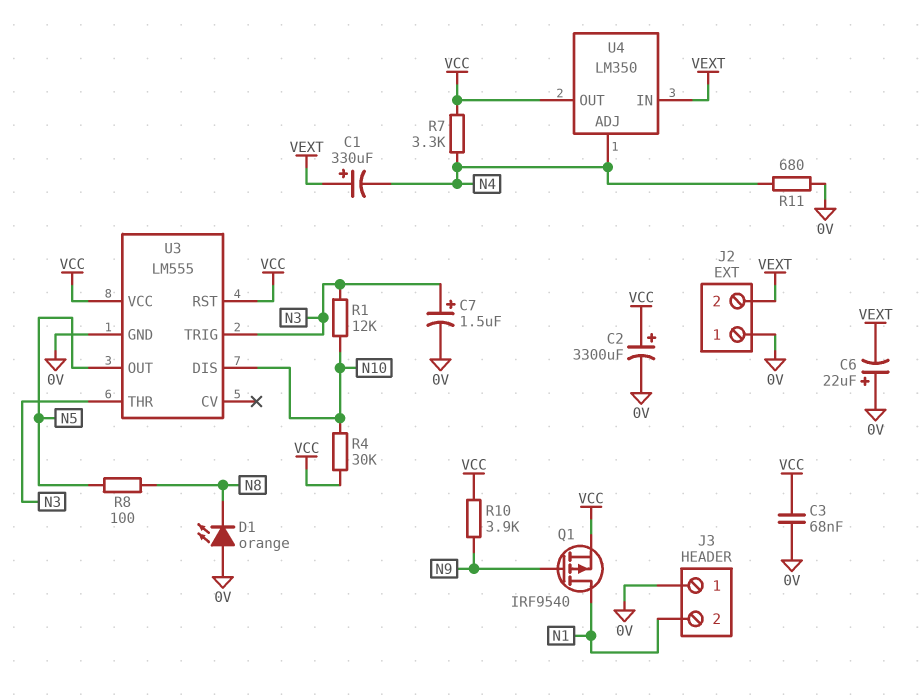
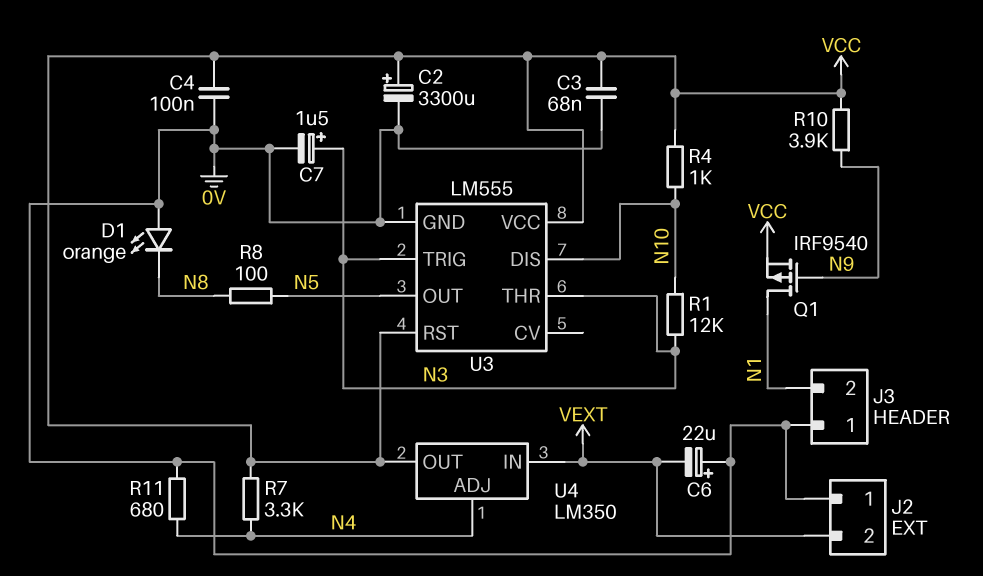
C1: 330uF (plus VEXT, minus N4) -> none
C4: none -> 100nF (0V, VCC)
R4: 30k (N10, VCC) -> 1k (N10, VCC)

